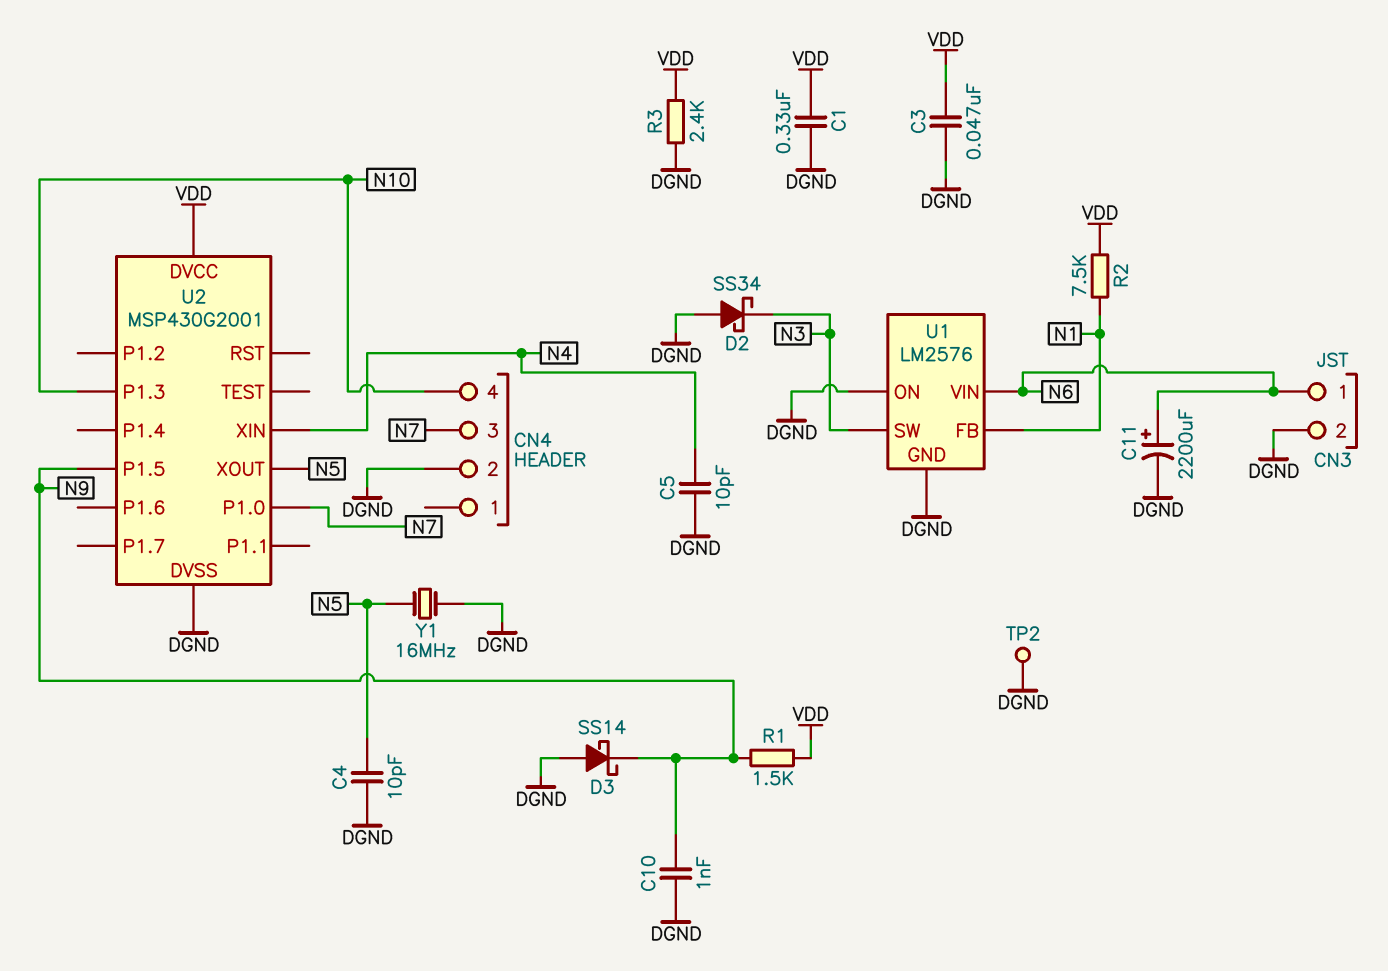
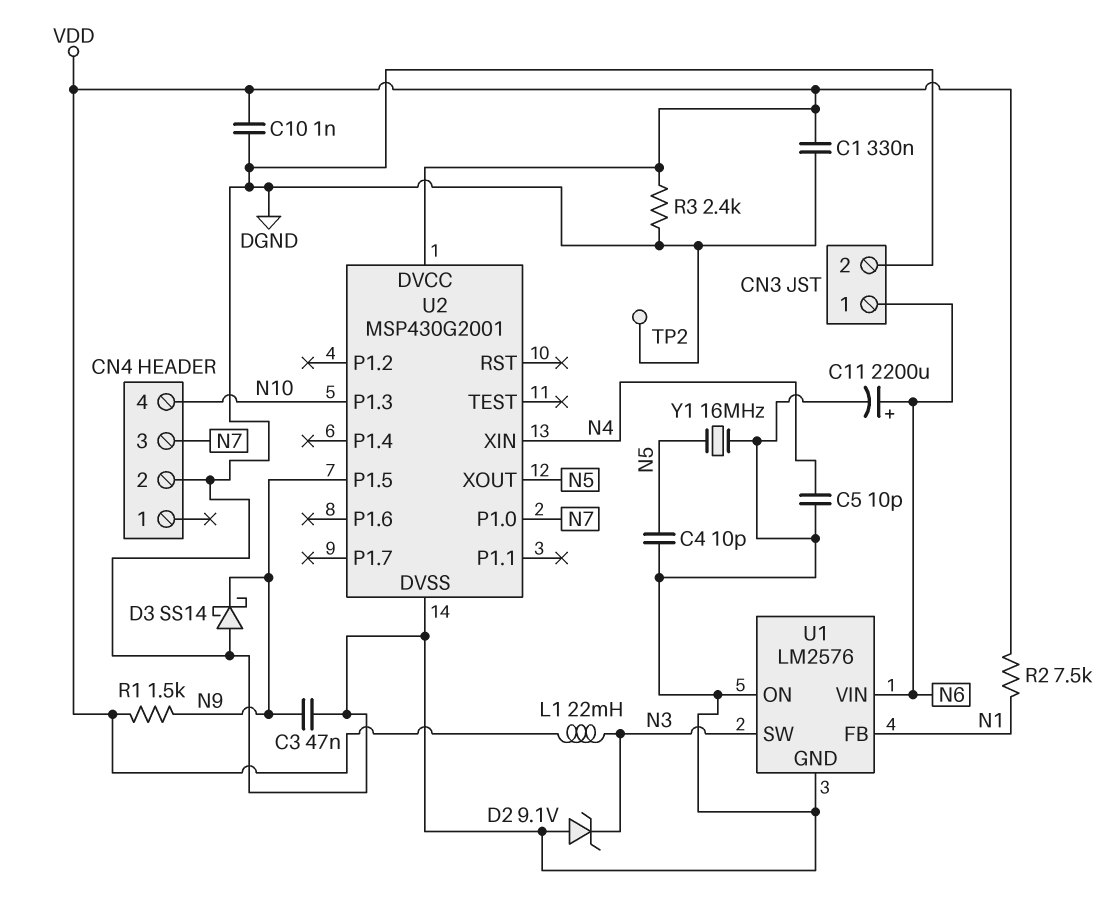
C3: 47nF (DGND, VDD) -> 47nF (DGND, N9)
C10: 1nF (DGND, N9) -> 1nF (DGND, VDD)
D2: schottky SS34 (A DGND, K N3) -> zener 9.1V (A DGND, K N3)
L1: none -> 22mH (N3, VDD)

